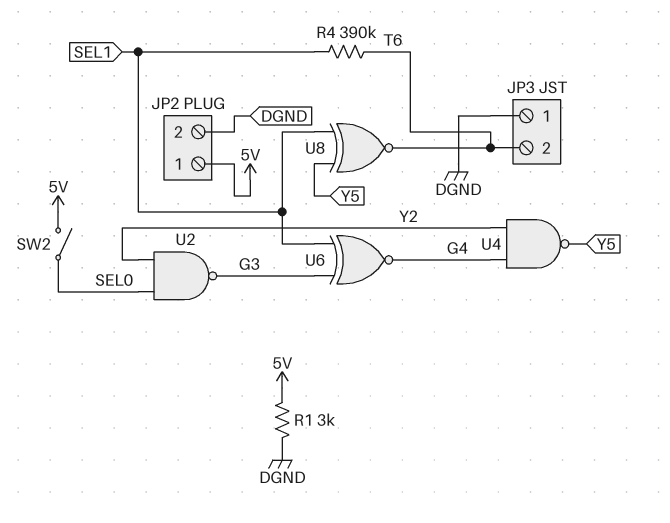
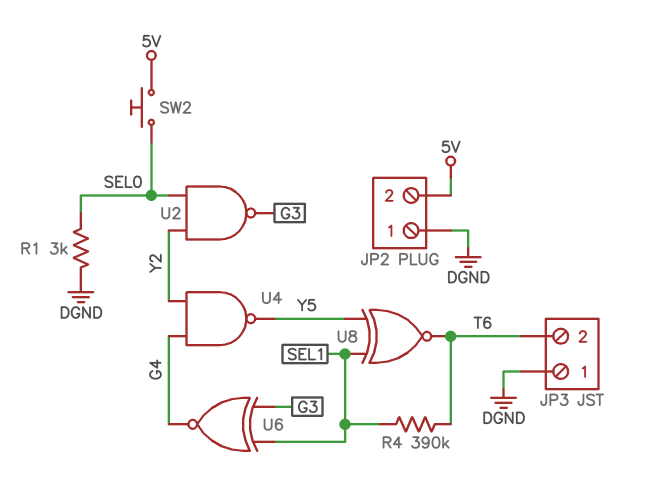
JP2 pin 1: 5V -> DGND
JP2 pin 2: DGND -> 5V
R1: 3k (5V, DGND) -> 3k (DGND, SEL0)
SW2: switch (5V, SEL0) -> button (5V, SEL0)

